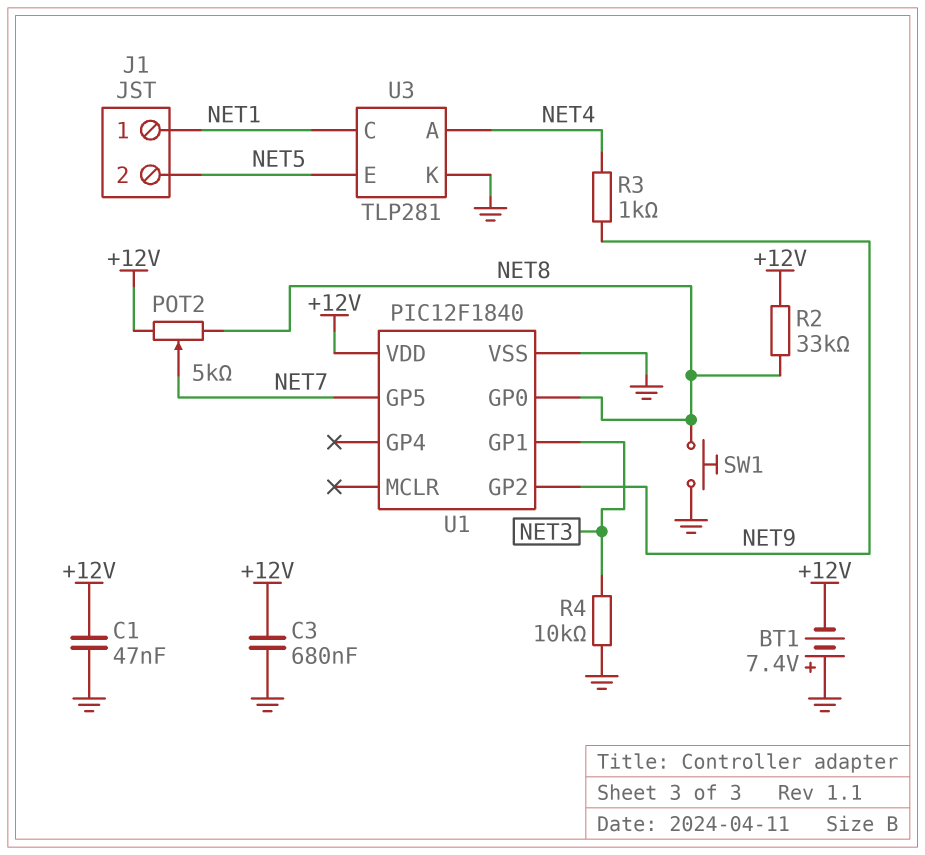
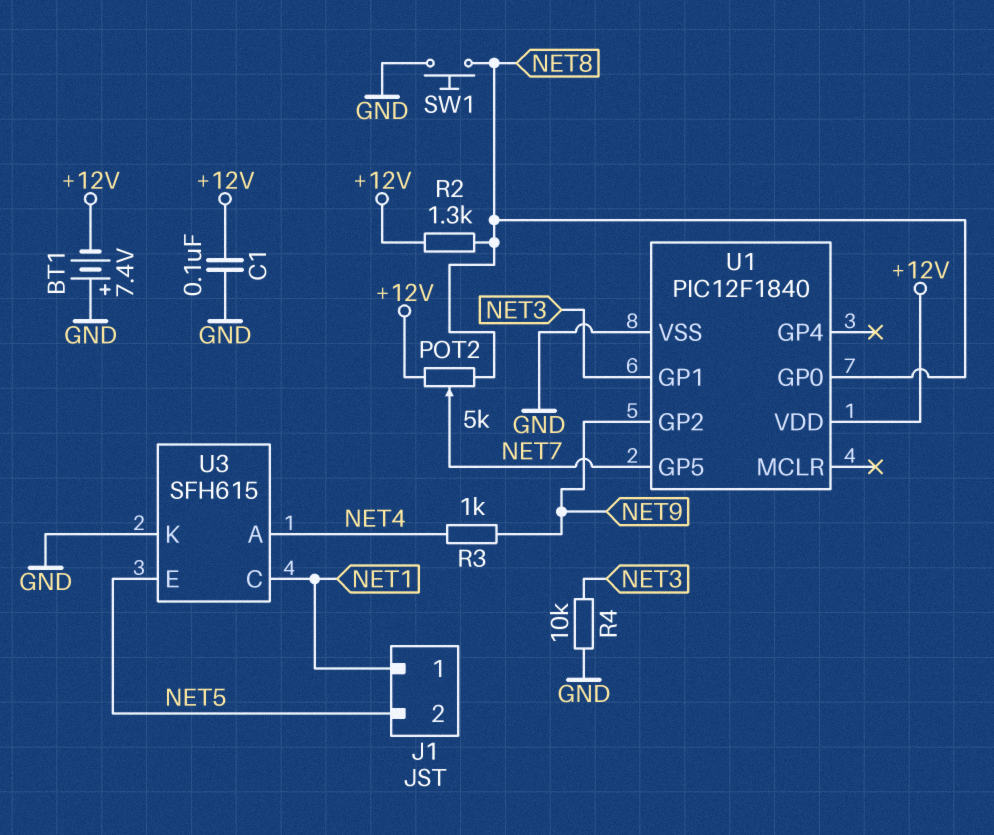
C1: 47nF (+12V, GND) -> 100nF (+12V, GND)
C3: 680nF (+12V, GND) -> none
R2: 33k (+12V, NET8) -> 1.3k (+12V, NET8)
U3: TLP281 -> SFH615

